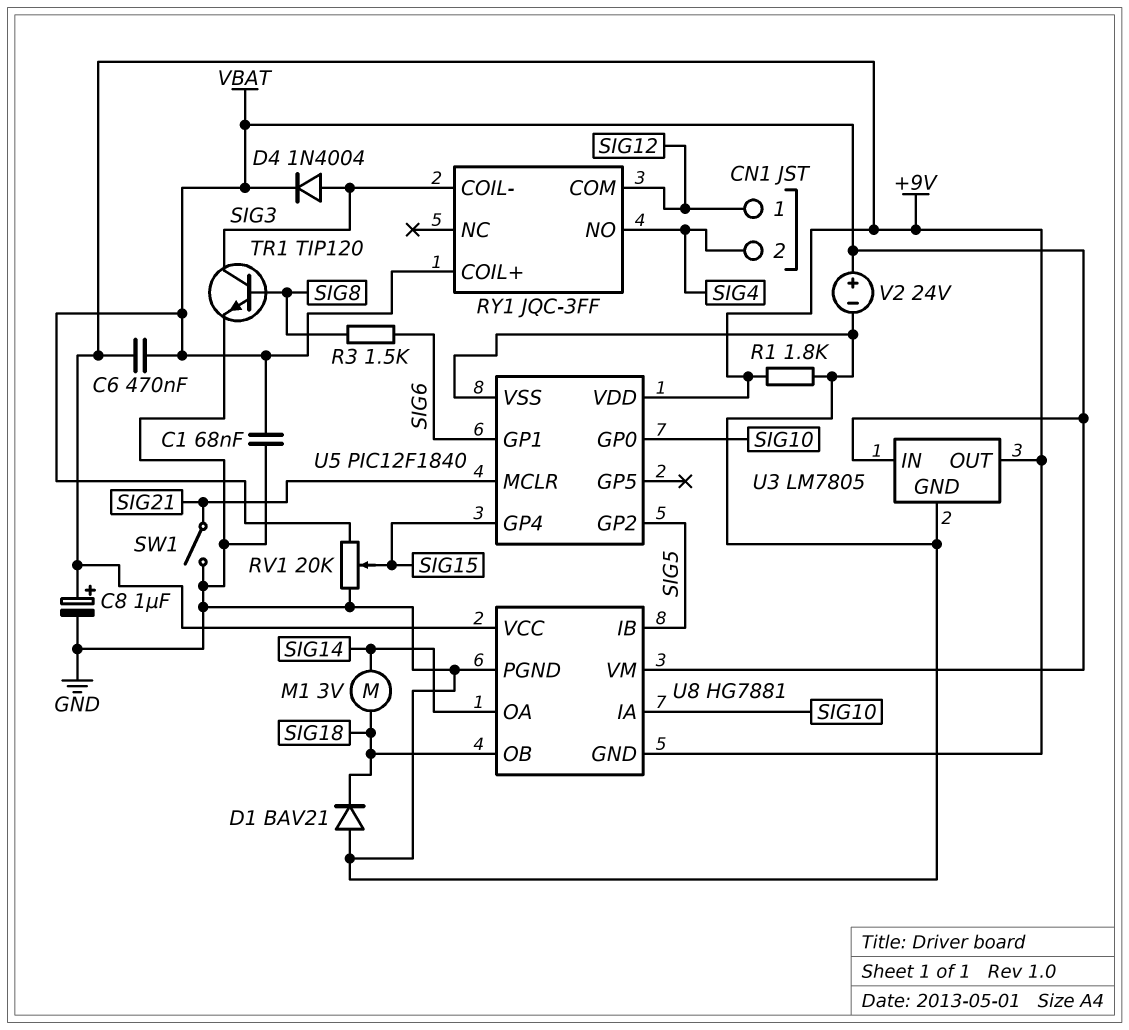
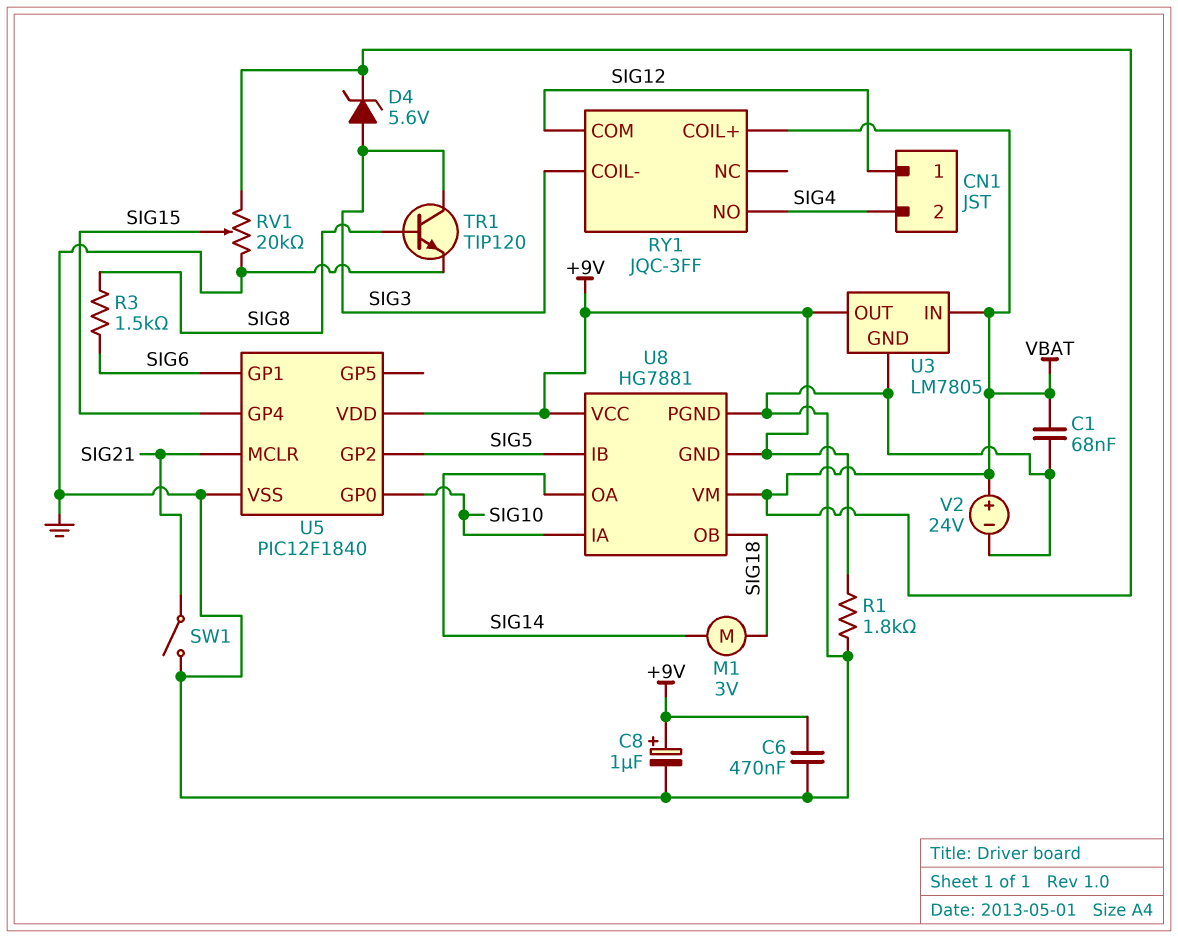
C6: 470nF (+9V, VBAT) -> 470nF (+9V, GND)
D1: diode BAV21 (A GND, K SIG18) -> none
D4: diode 1N4004 (A SIG3, K VBAT) -> zener 5.6V (A SIG3, K VBAT)

